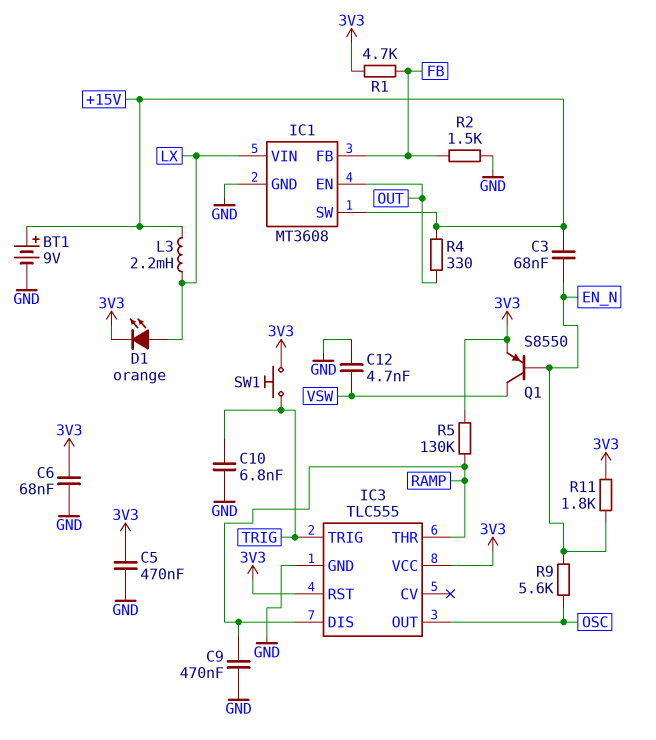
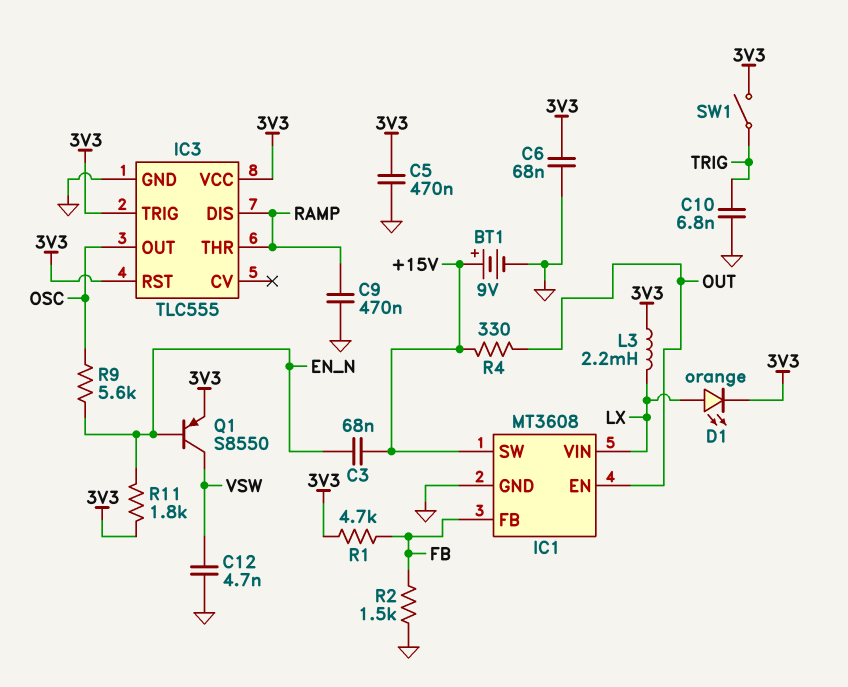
IC3 pin TRIG: TRIG -> 3V3
L3: 2.2mH (+15V, LX) -> 2.2mH (3V3, LX)
R5: 130k (3V3, RAMP) -> none
SW1: button (3V3, TRIG) -> switch (3V3, TRIG)

